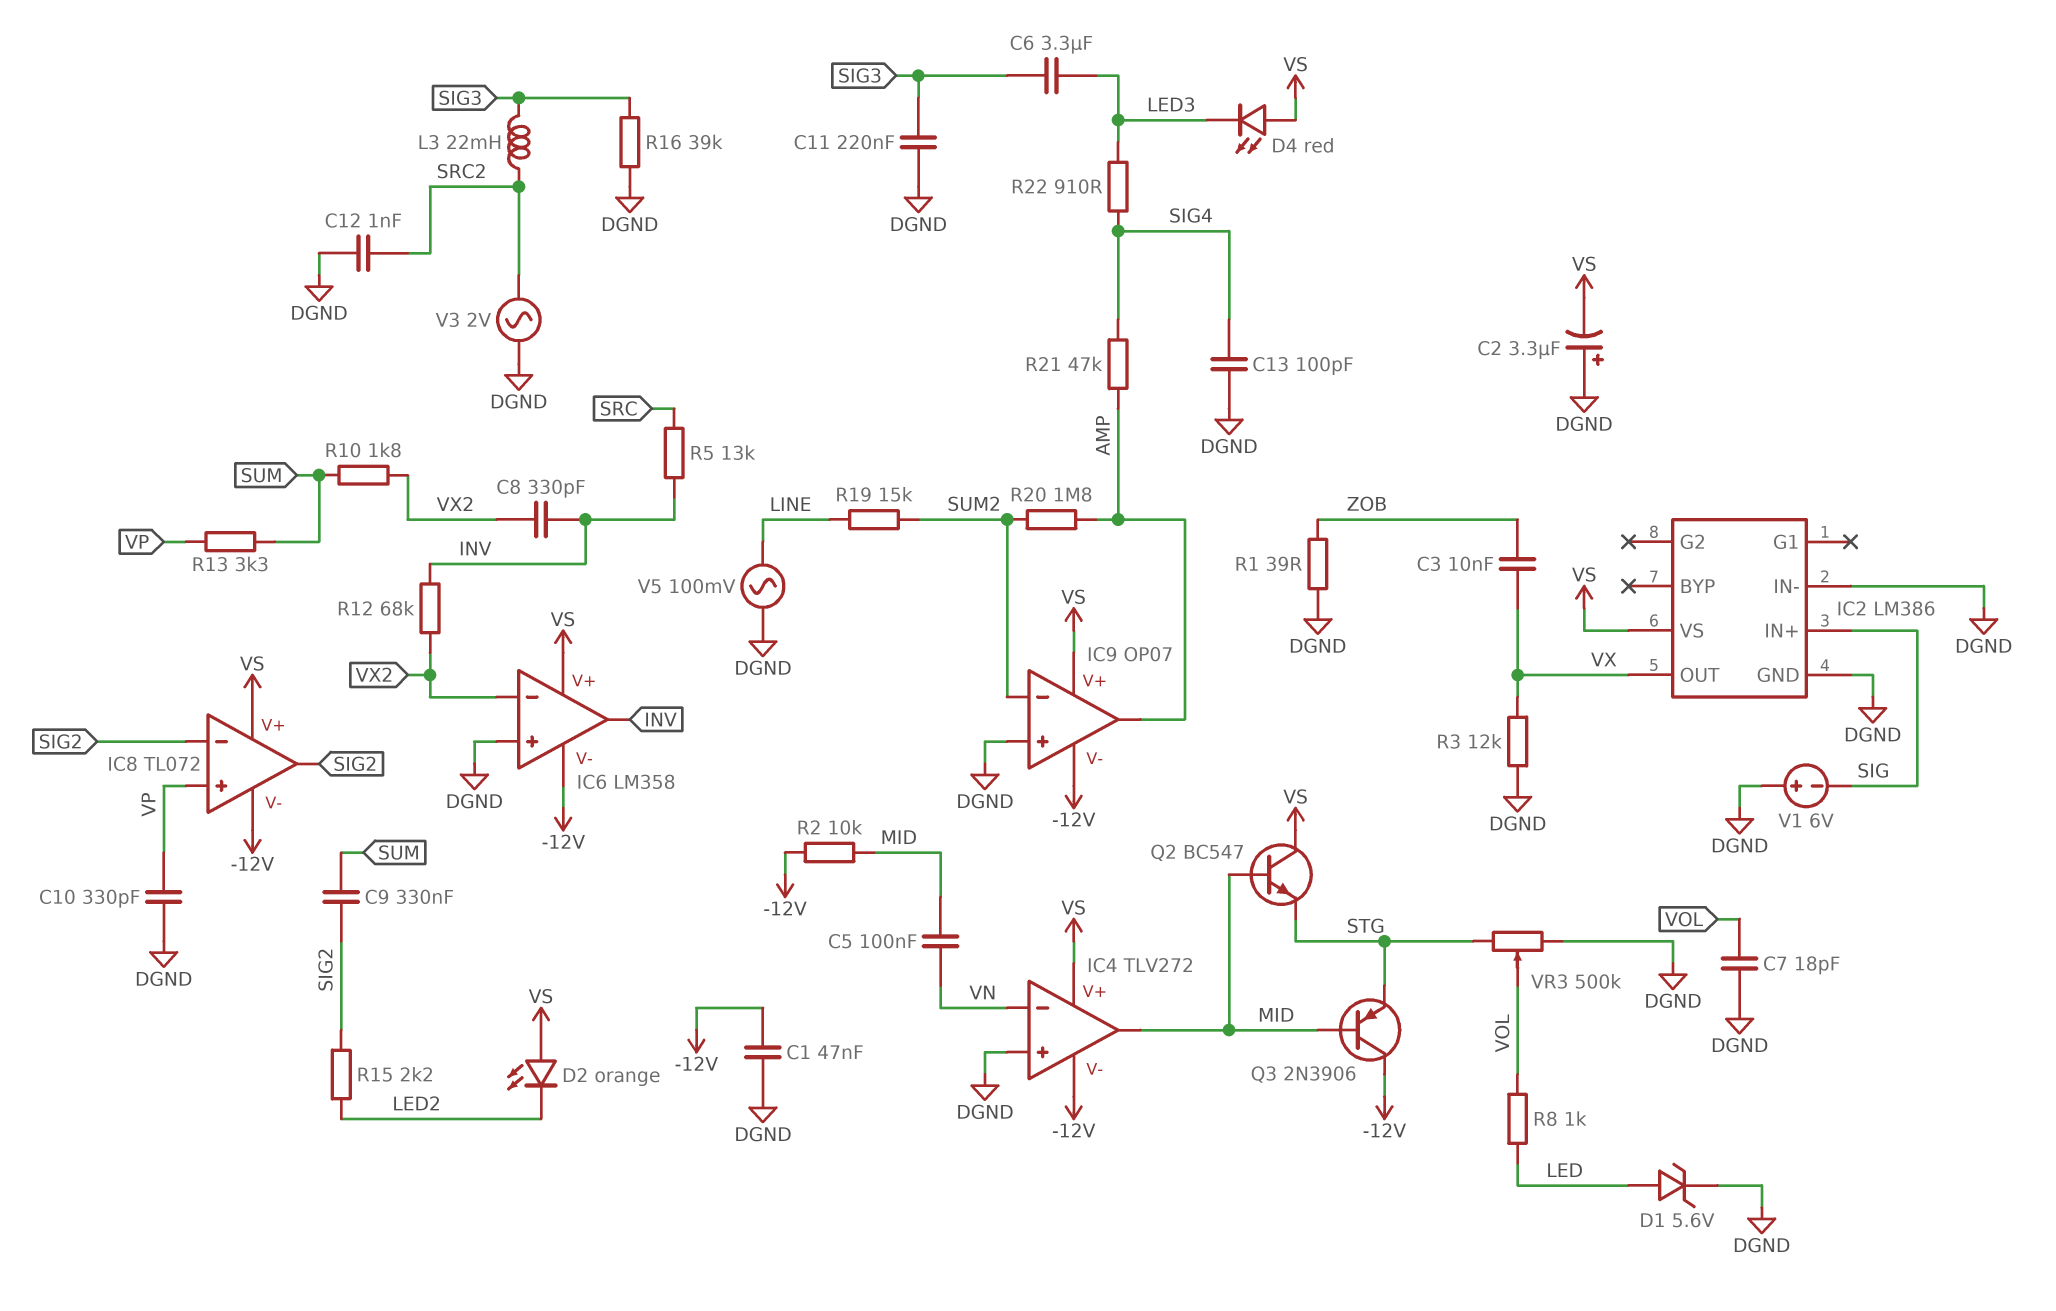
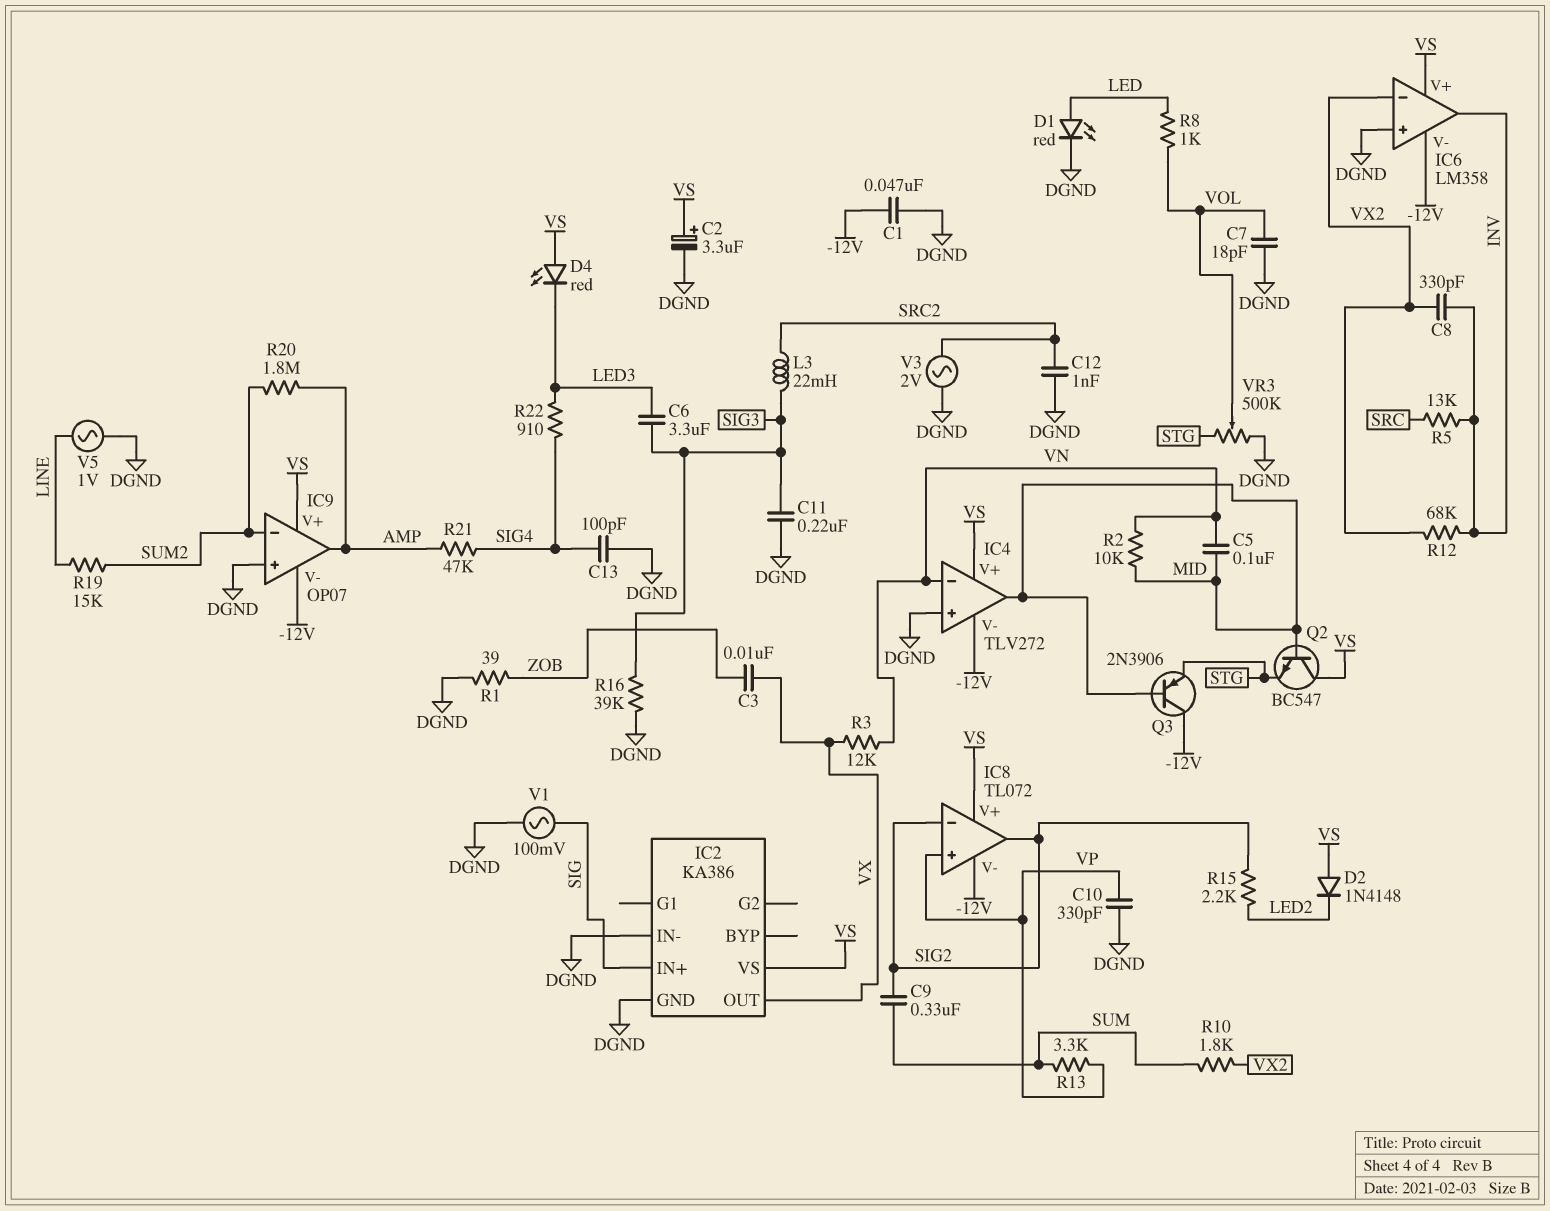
C2: 3.3uF (plus DGND, minus VS) -> 3.3uF (plus VS, minus DGND)
D1: zener 5.6V (A LED, K DGND) -> LED red (A LED, K DGND)
D2: LED orange (A VS, K LED2) -> diode 1N4148 (A VS, K LED2)
IC2: LM386 -> KA386
R2: 10k (-12V, MID) -> 10k (MID, VN)
R3: 12k (DGND, VX) -> 12k (VN, VX)
V1: 6V (plus DGND, minus SIG) -> AC 100mV (DGND, SIG)
V5: AC 100mV (DGND, LINE) -> AC 1V (DGND, LINE)

